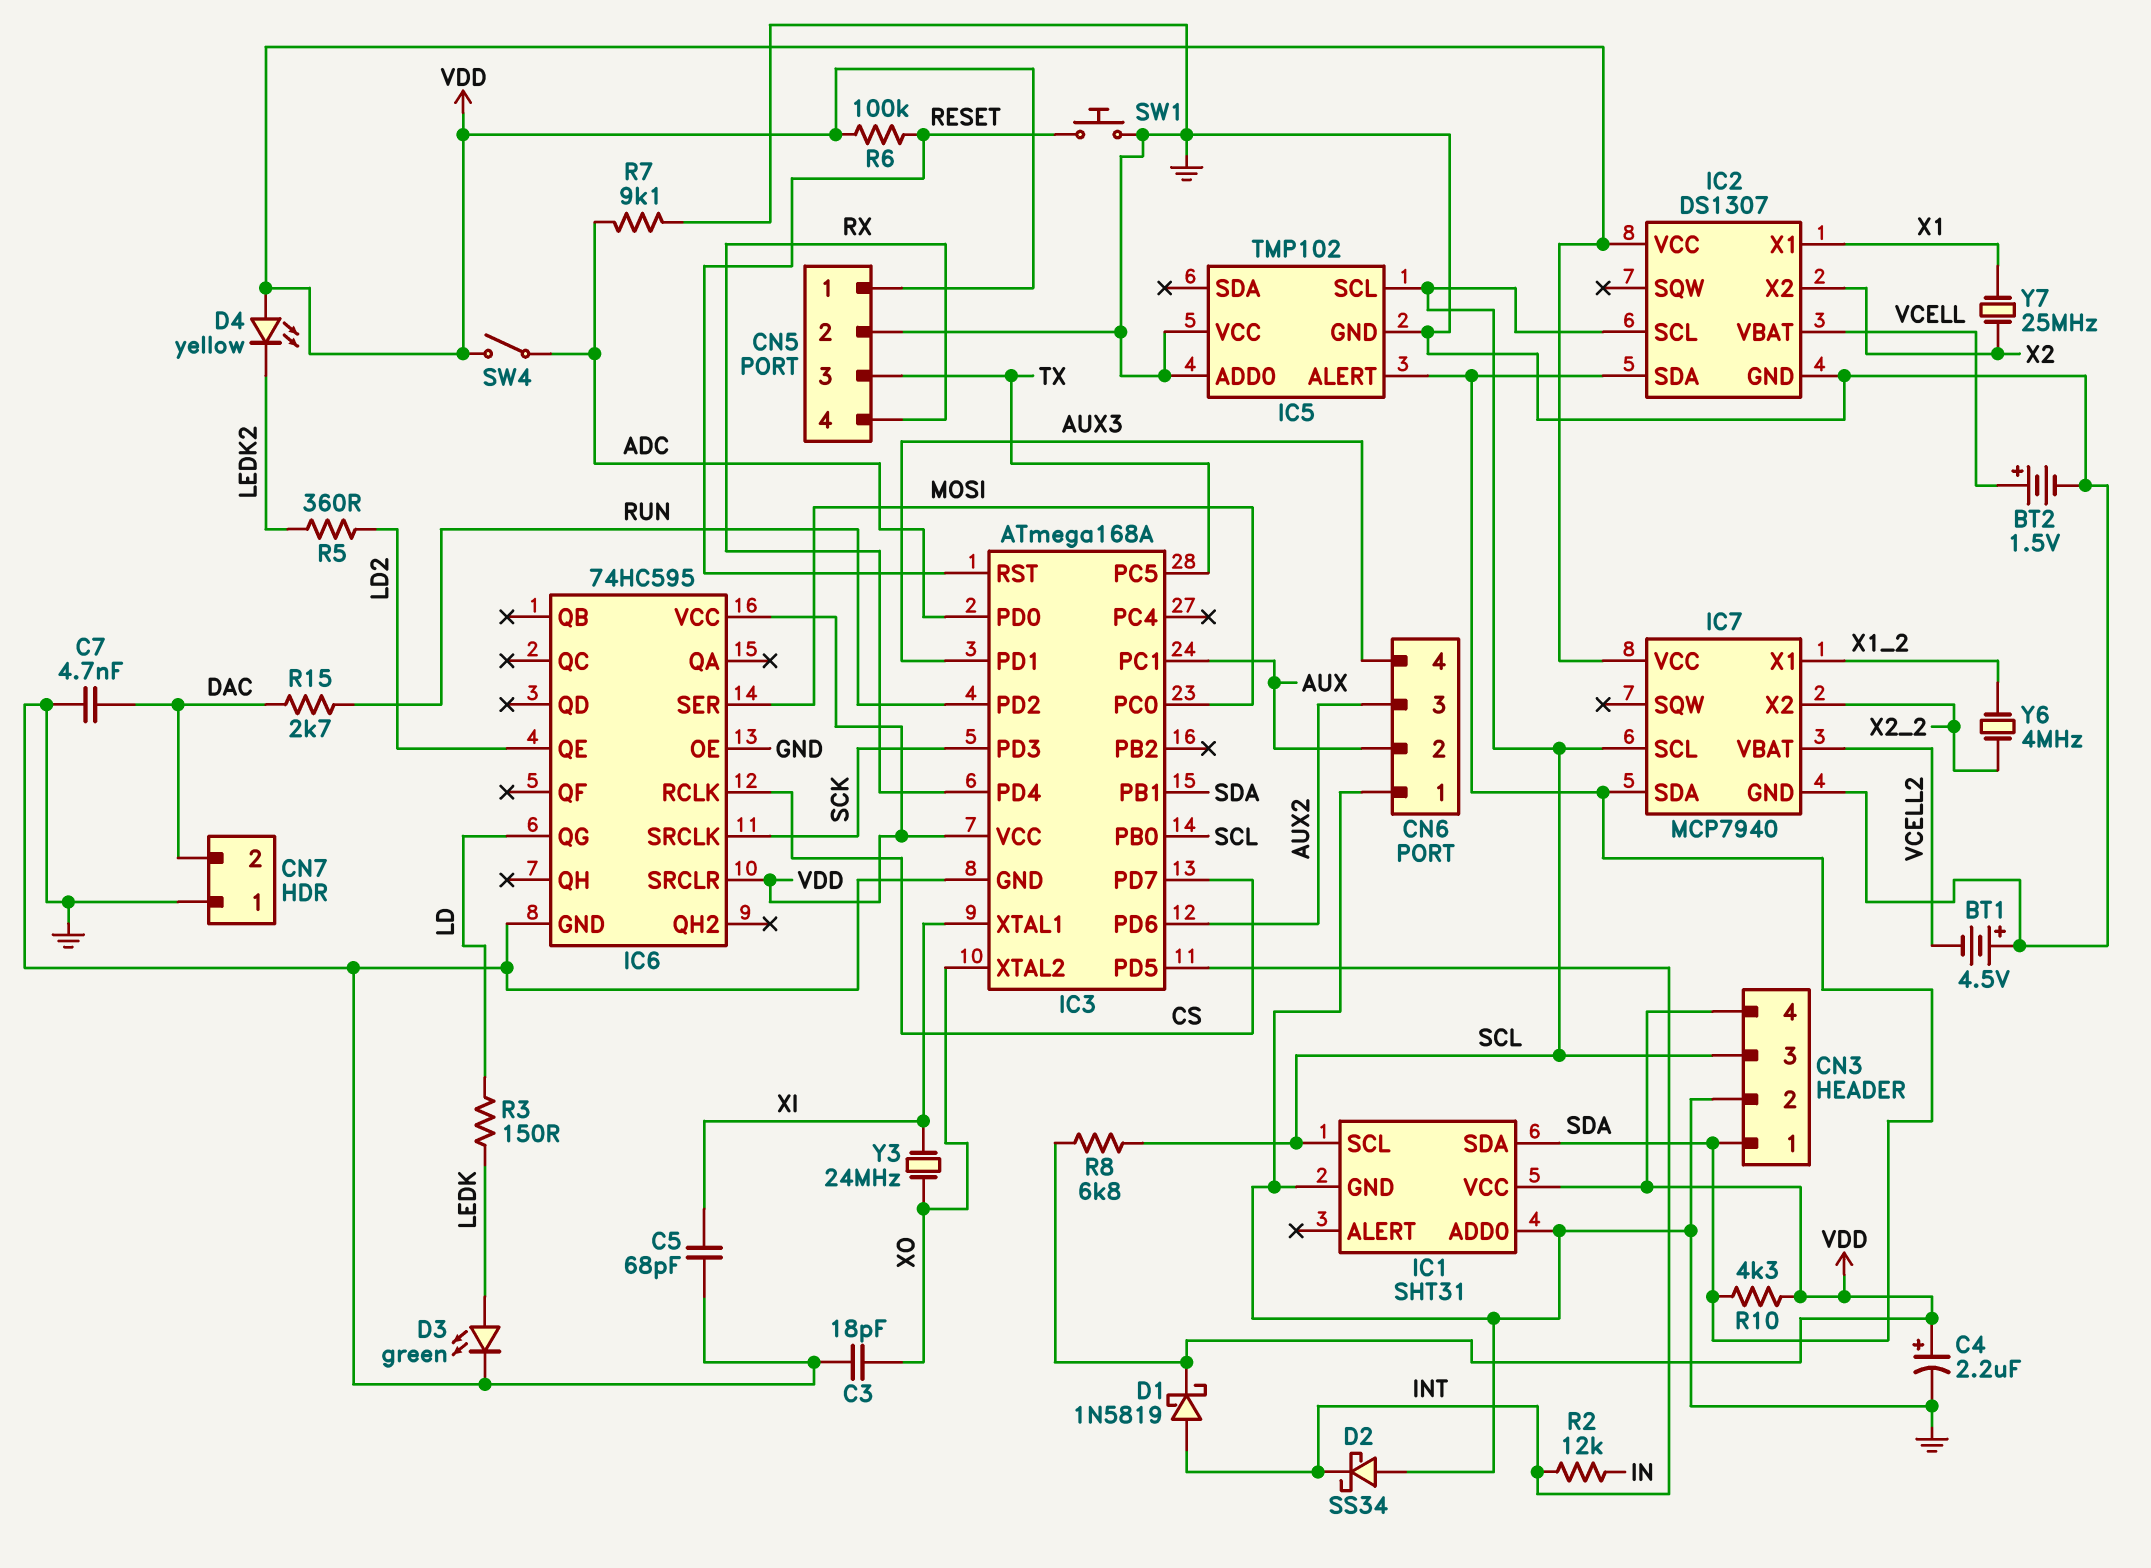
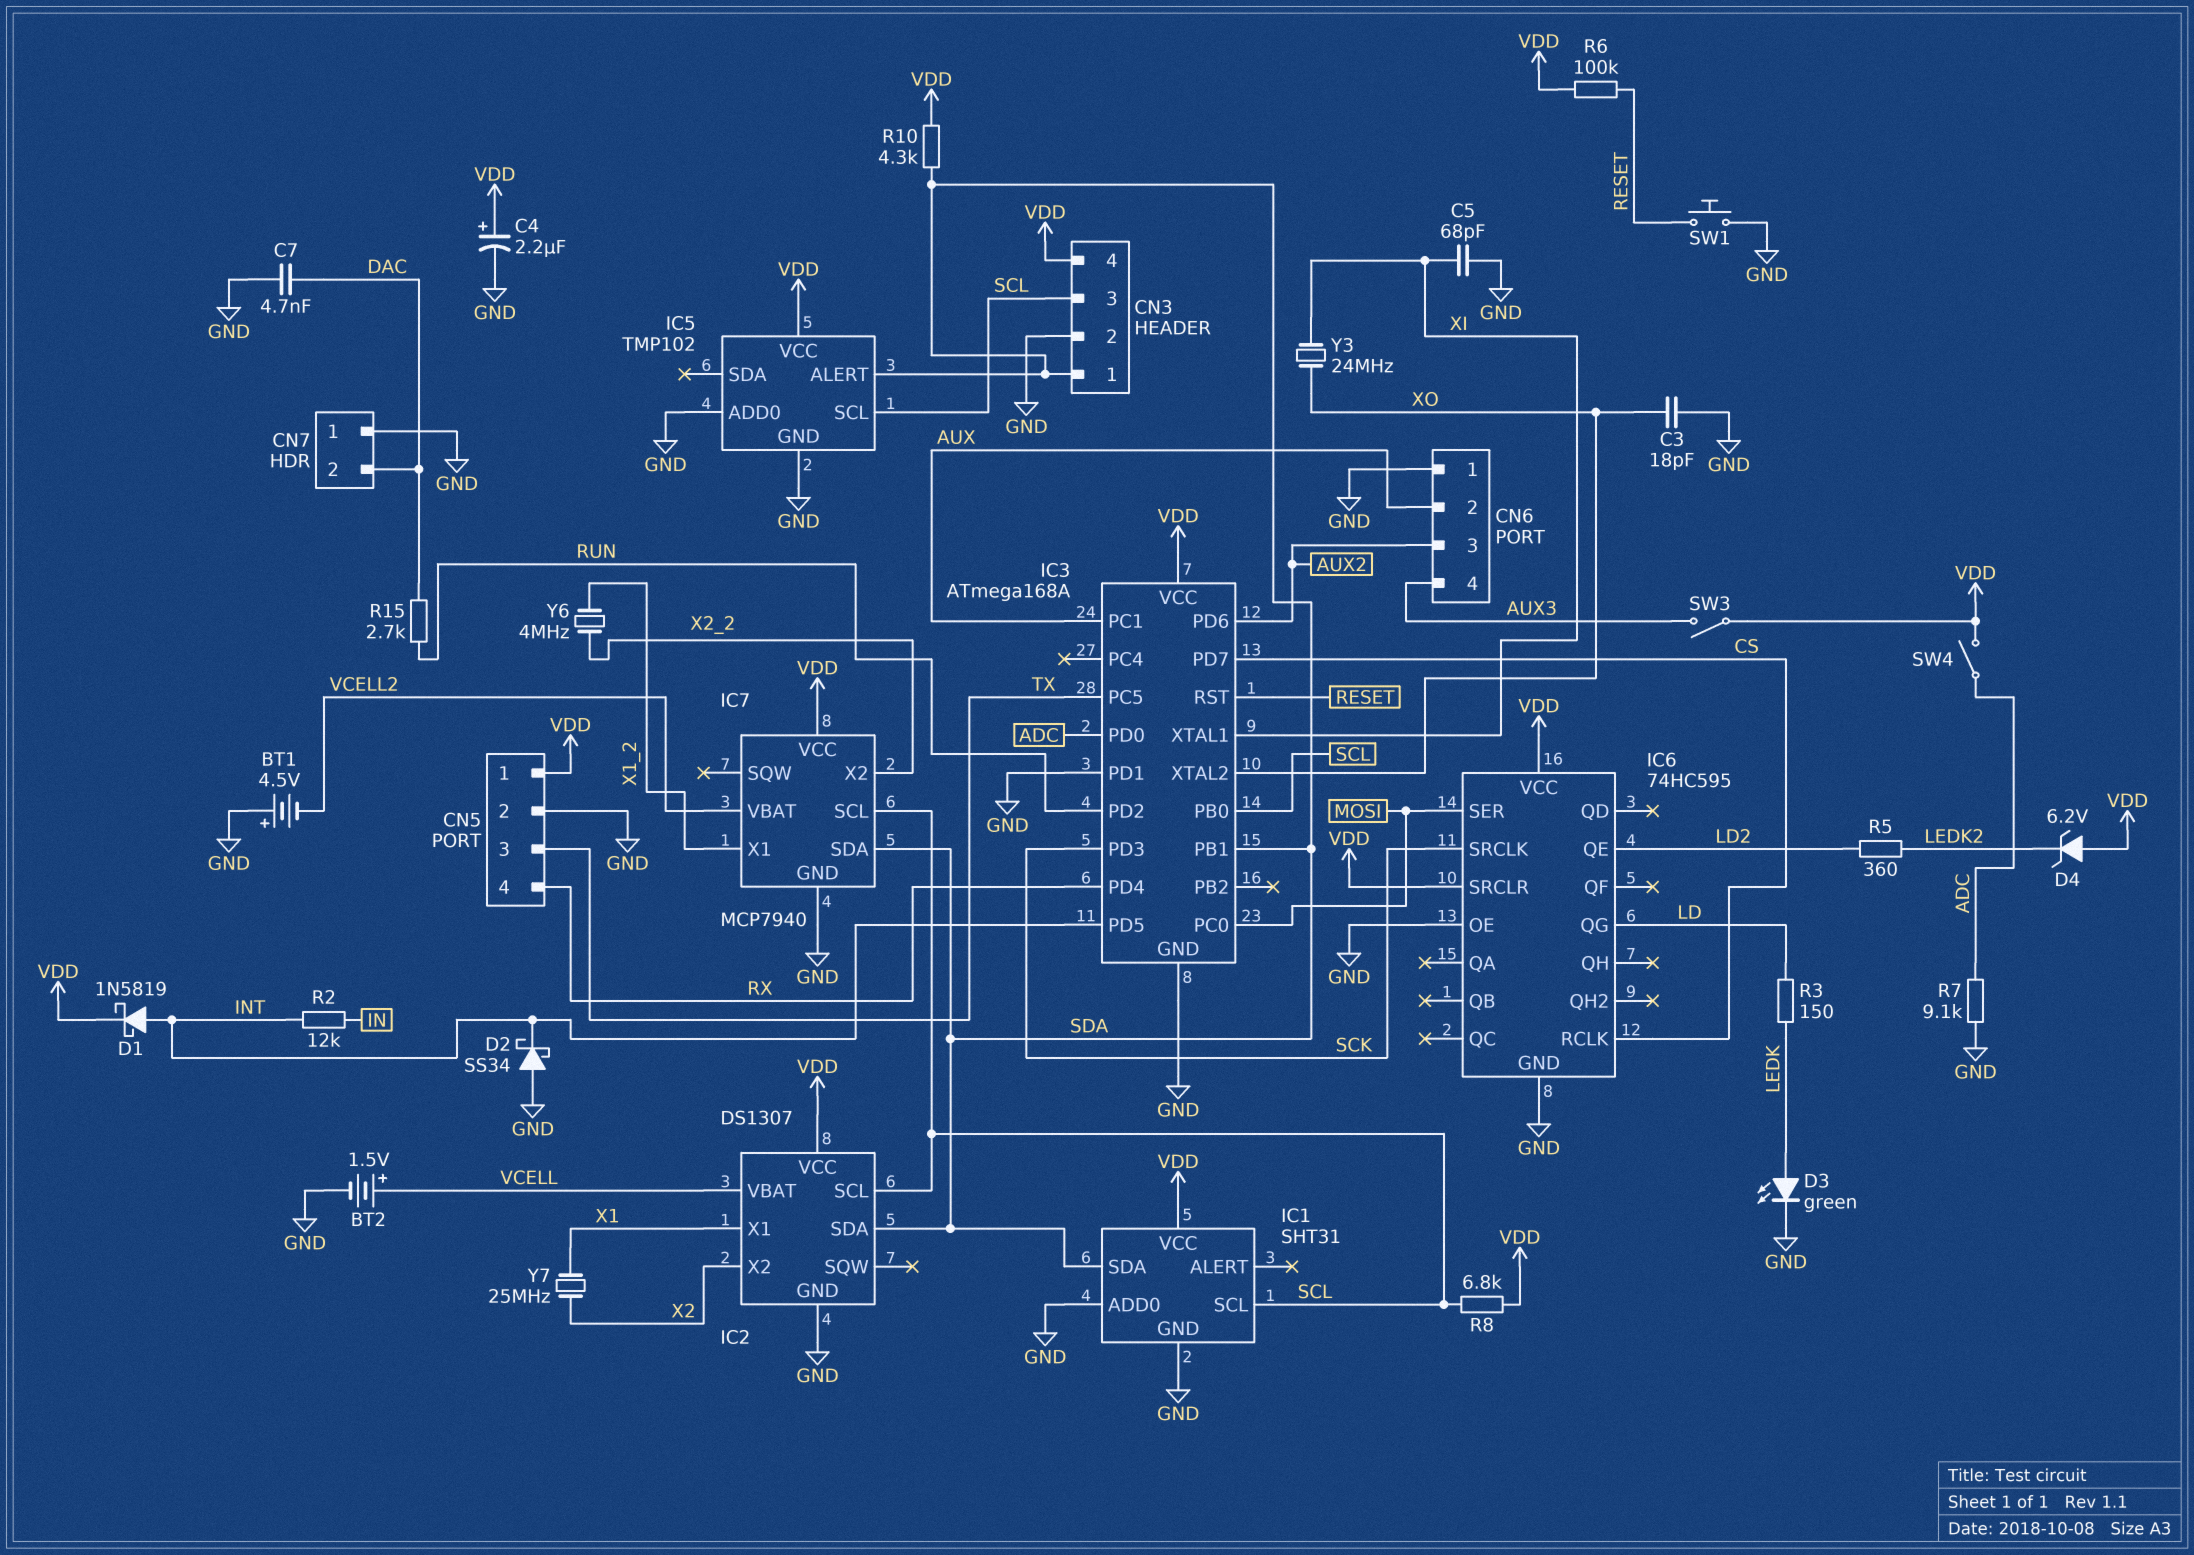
D4: LED yellow (A VDD, K LEDK2) -> zener 6.2V (A VDD, K LEDK2)
IC3 pin PD1: AUX3 -> GND
IC5 pin VCC: GND -> VDD
SW3: none -> switch (AUX3, VDD)

